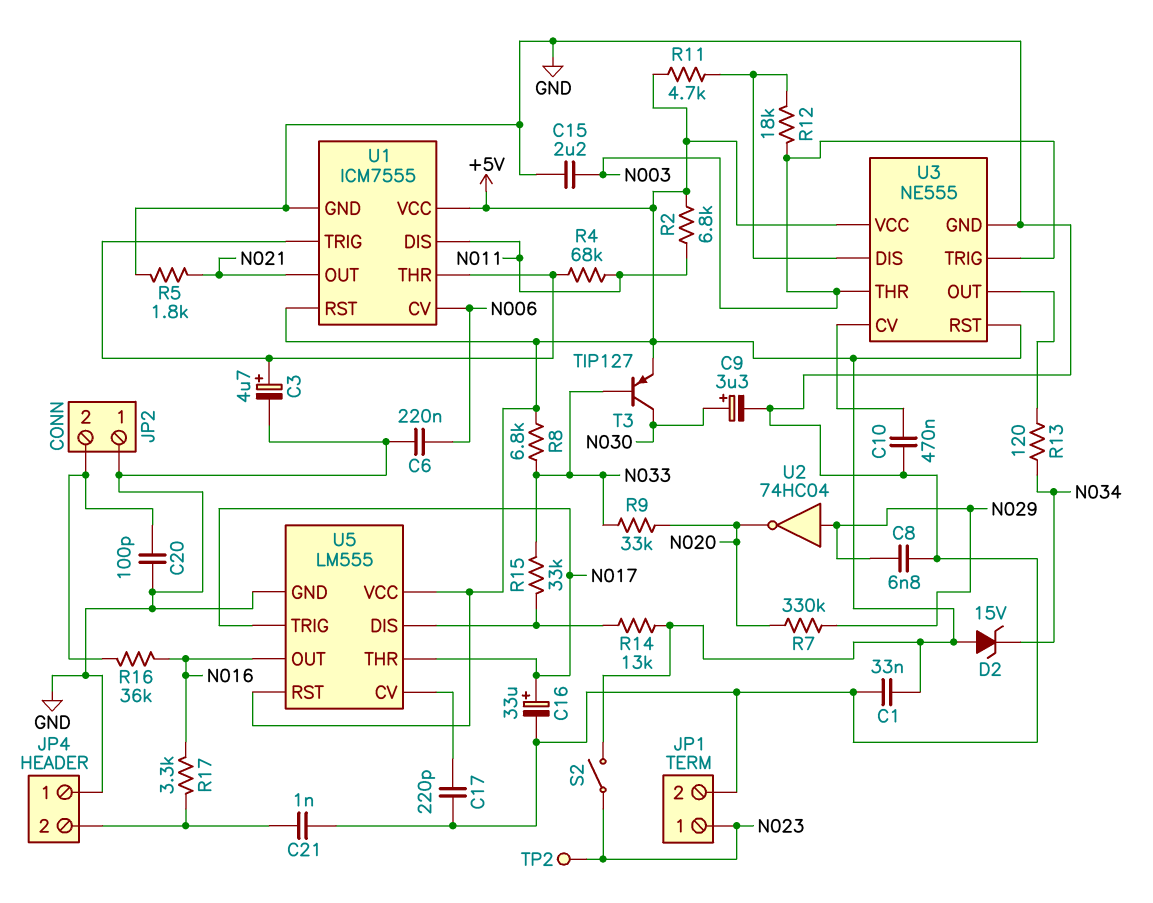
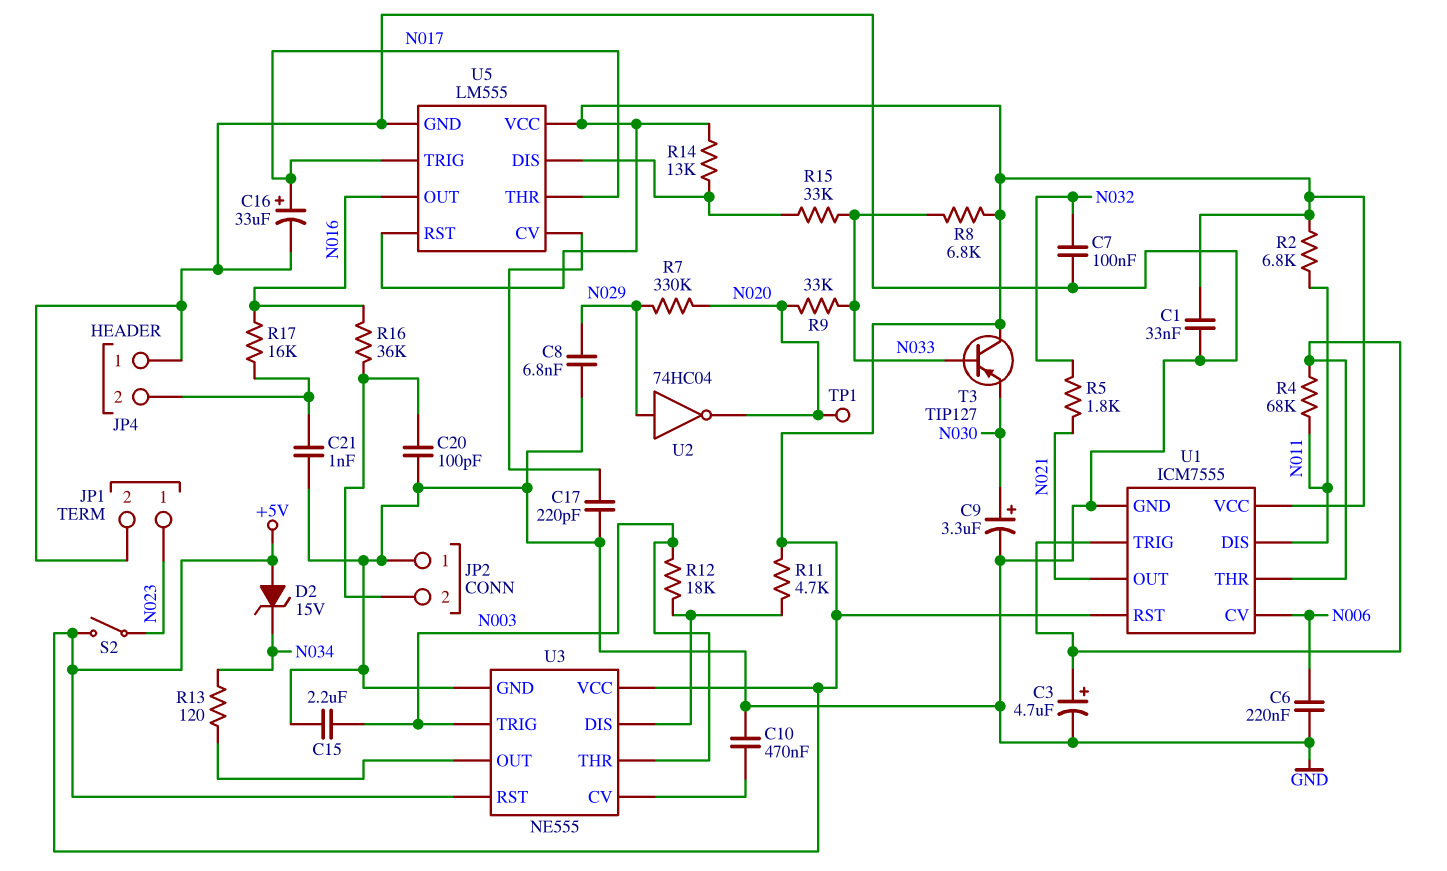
C7: none -> 100nF (GND, N032)
R5: 1.8k (GND, N021) -> 1.8k (N021, N032)
R17: 3.3k (JP4/2, N016) -> 16k (JP4/2, N016)
T3: PNP TIP127 (B N033, C N030, E +5V) -> PNP TIP127 (B N033, C +5V, E N030)
TP1: none -> test point (N020)
TP2: test point (N023) -> none

